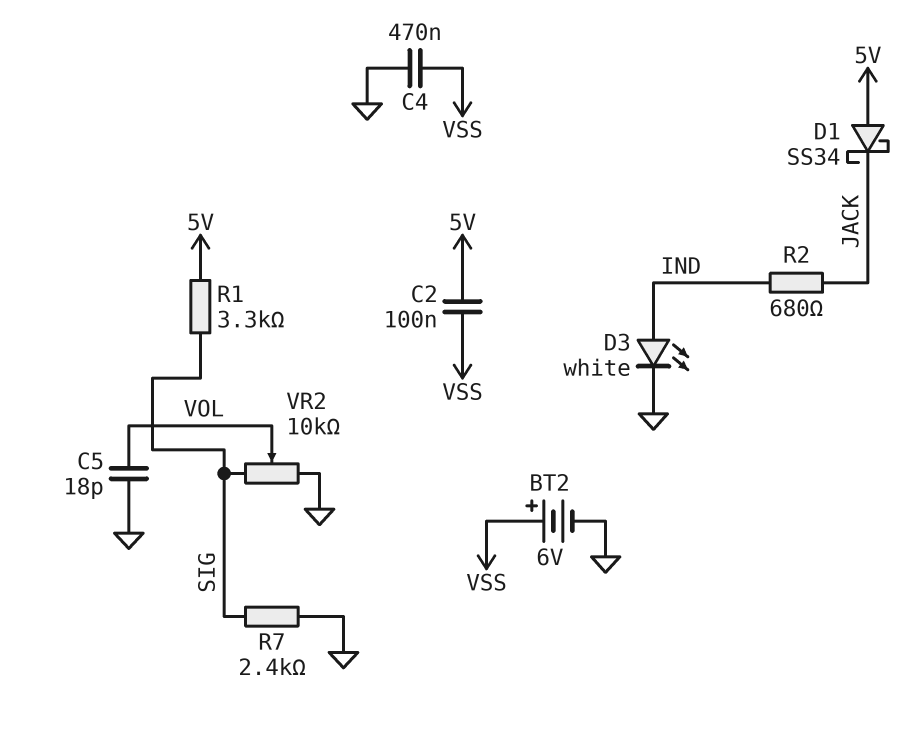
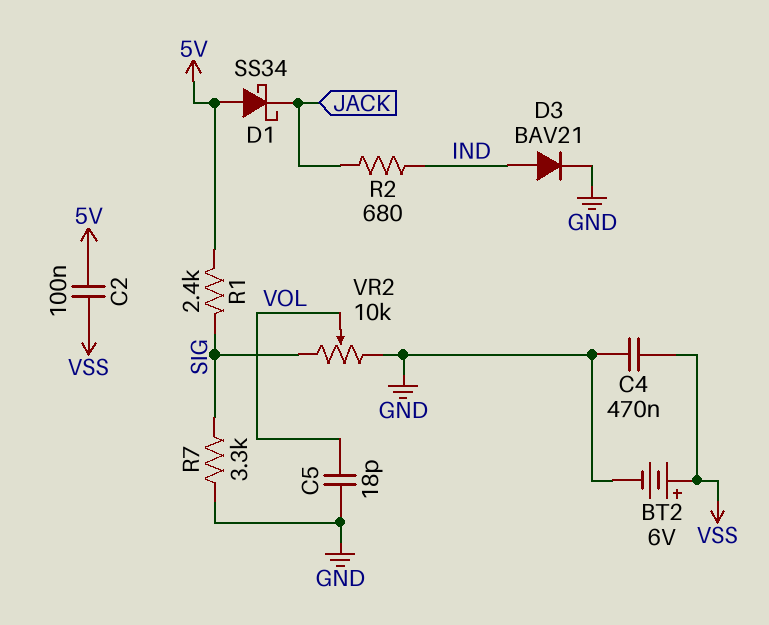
D3: LED white (A IND, K GND) -> diode BAV21 (A IND, K GND)
R1: 3.3k (5V, SIG) -> 2.4k (5V, SIG)
R7: 2.4k (GND, SIG) -> 3.3k (GND, SIG)

